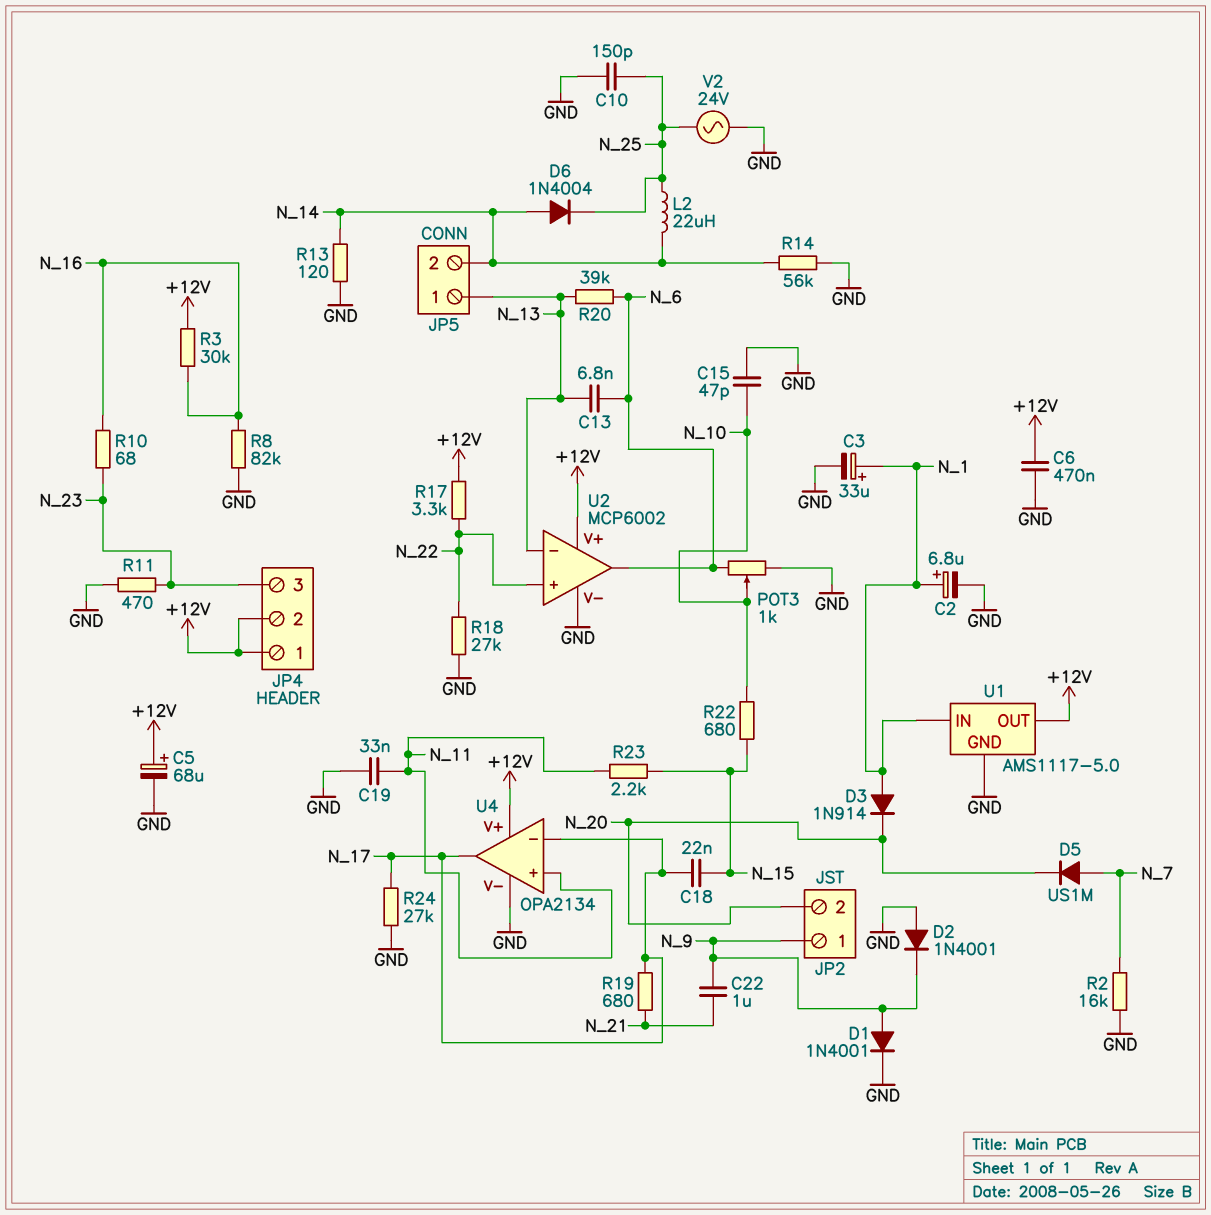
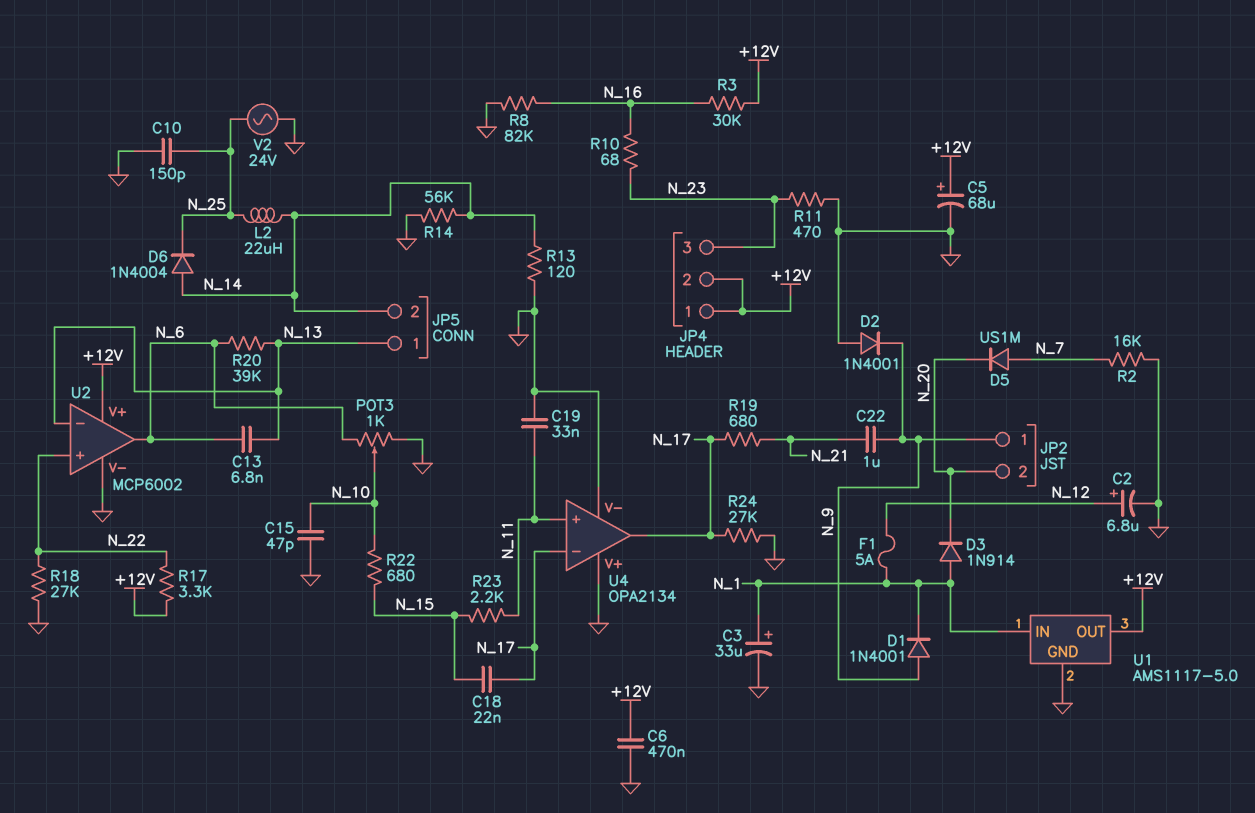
C2: 6.8uF (plus N_1, minus GND) -> 6.8uF (plus N_12, minus GND)
D1: diode 1N4001 (A N_9, K GND) -> diode 1N4001 (A N_9, K N_1)
F1: none -> 5A (N_1, N_12)
U4 pin V+: +12V -> GND

